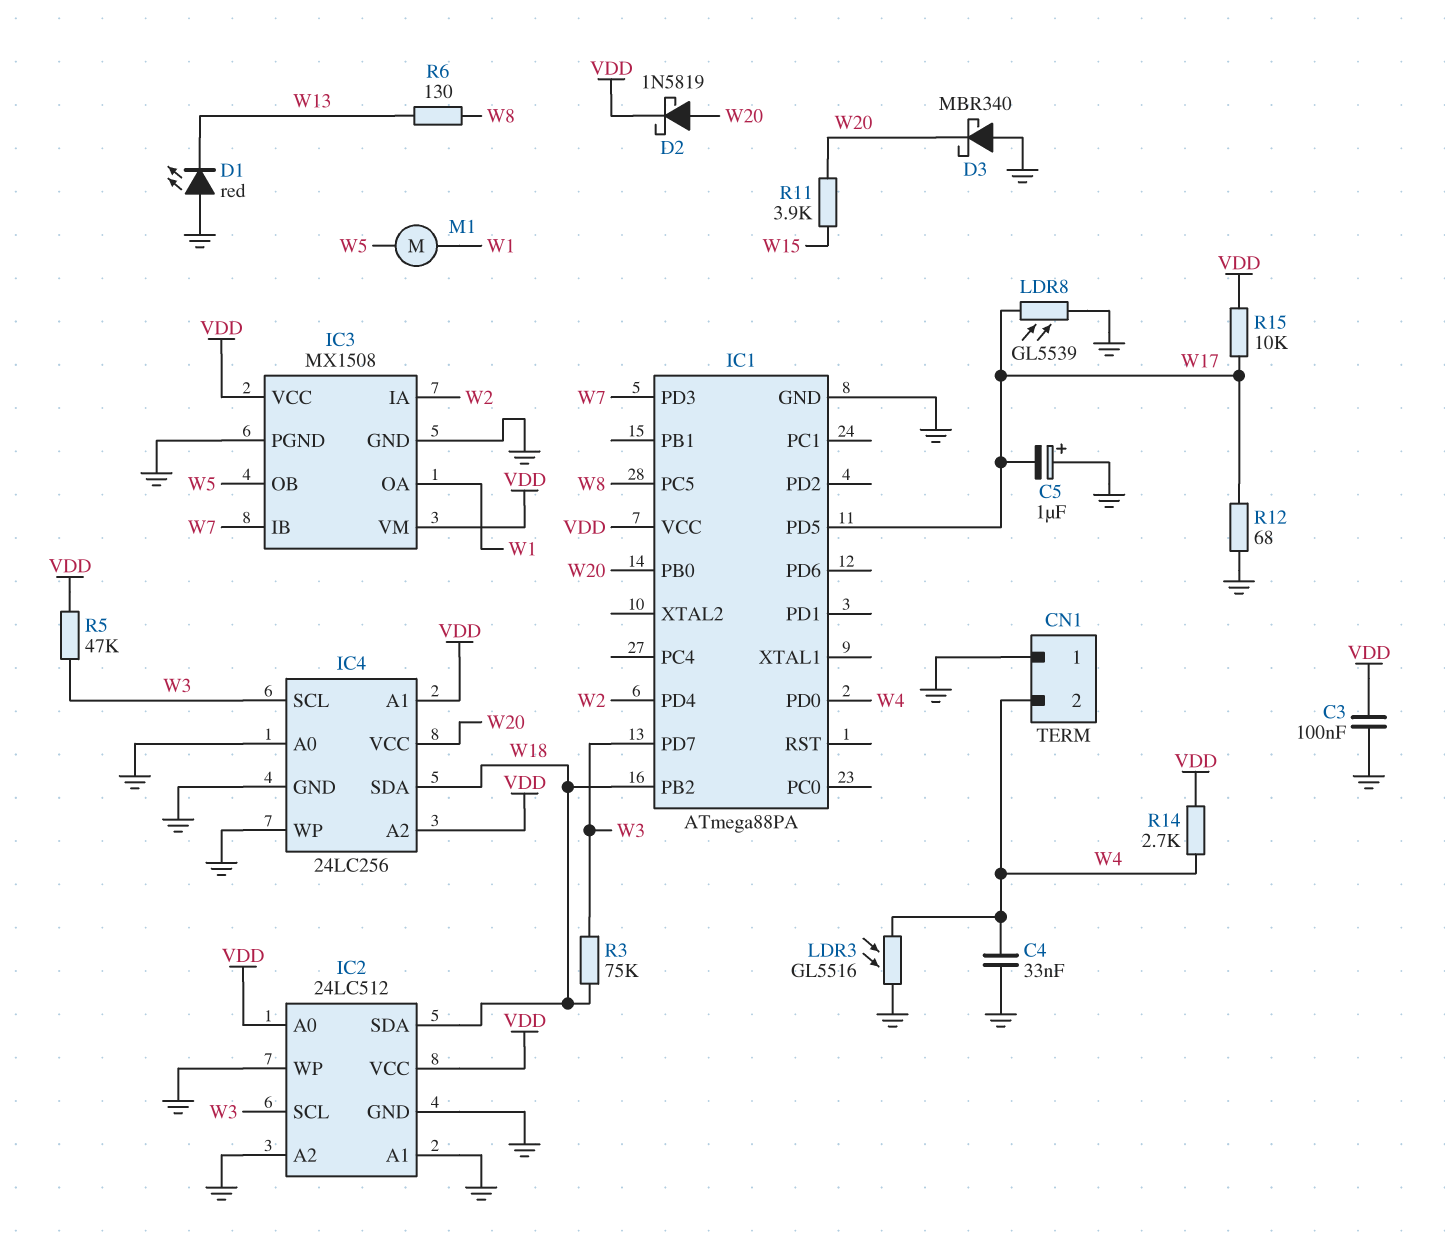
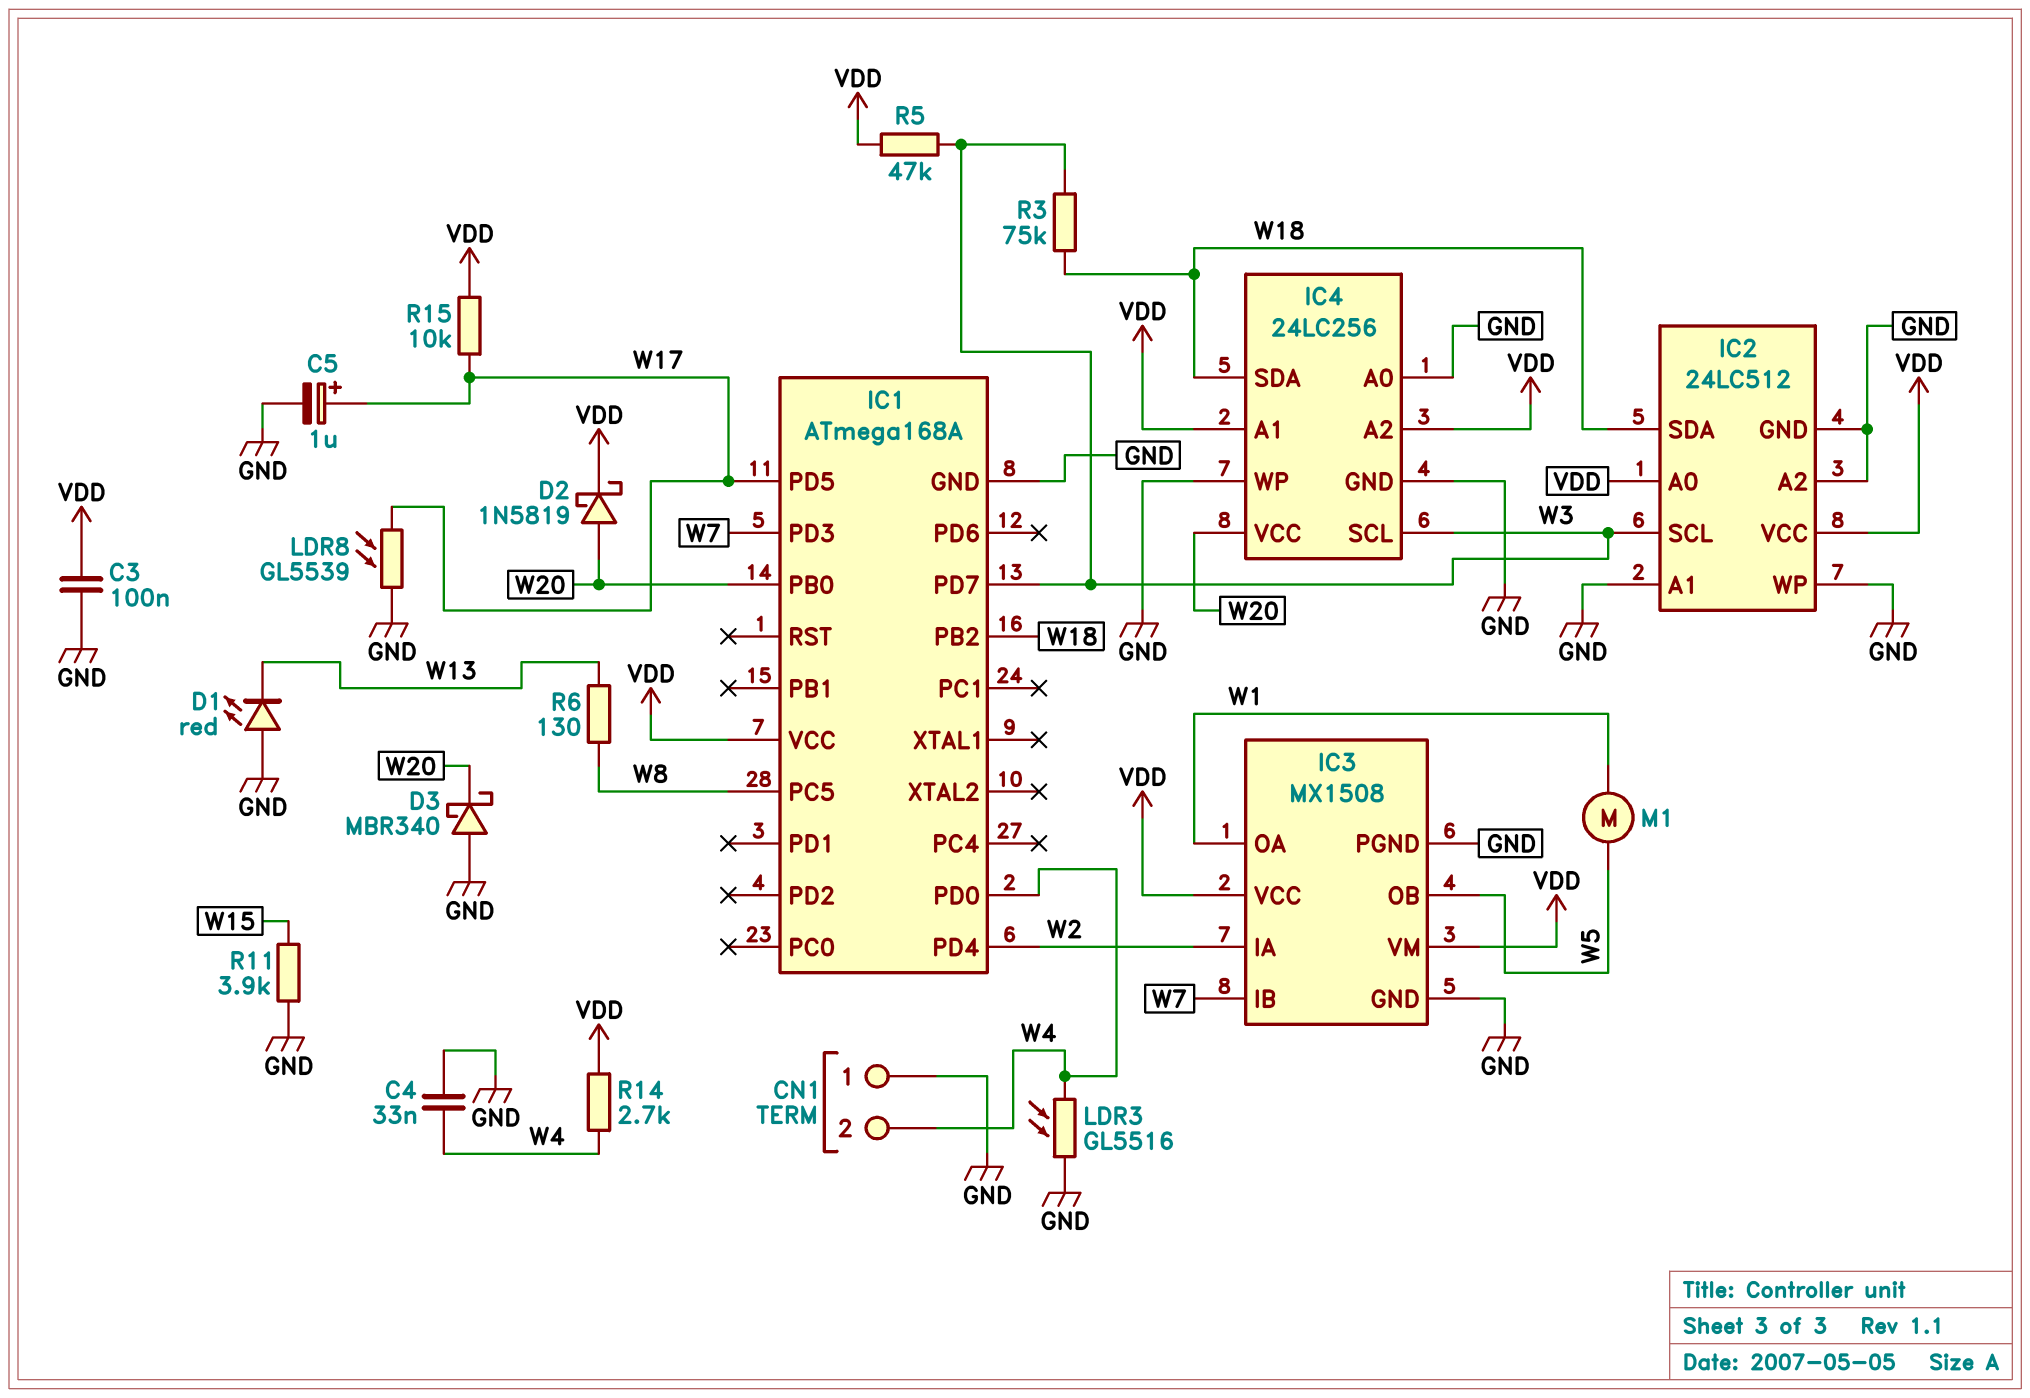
C5: 1uF (plus GND, minus W17) -> 1uF (plus W17, minus GND)
IC1: ATmega88PA -> ATmega168A
R11: 3.9k (W15, W20) -> 3.9k (GND, W15)
R12: 68 (GND, W17) -> none

